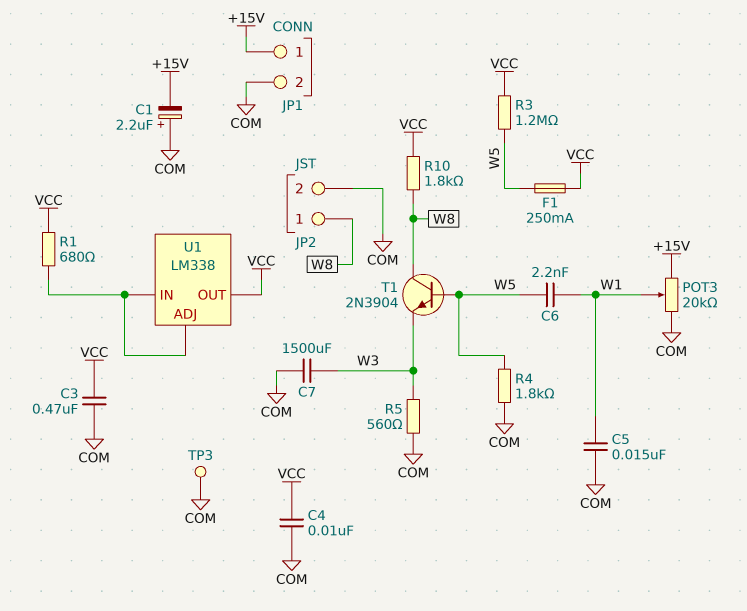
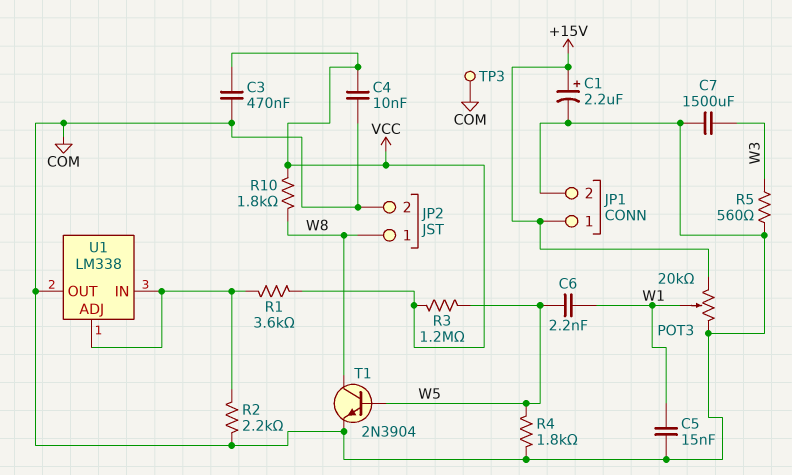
C1: 2.2uF (plus COM, minus +15V) -> 2.2uF (plus +15V, minus COM)
F1: 250mA (VCC, W5) -> none
R1: 680 (U1/ADJ, VCC) -> 3.6k (U1/ADJ, VCC)
R2: none -> 2.2k (COM, U1/ADJ)
T1: NPN 2N3904 (B W5, C W8, E W3) -> NPN 2N3904 (B W5, C W8, E COM)
U1 pin OUT: VCC -> COM

